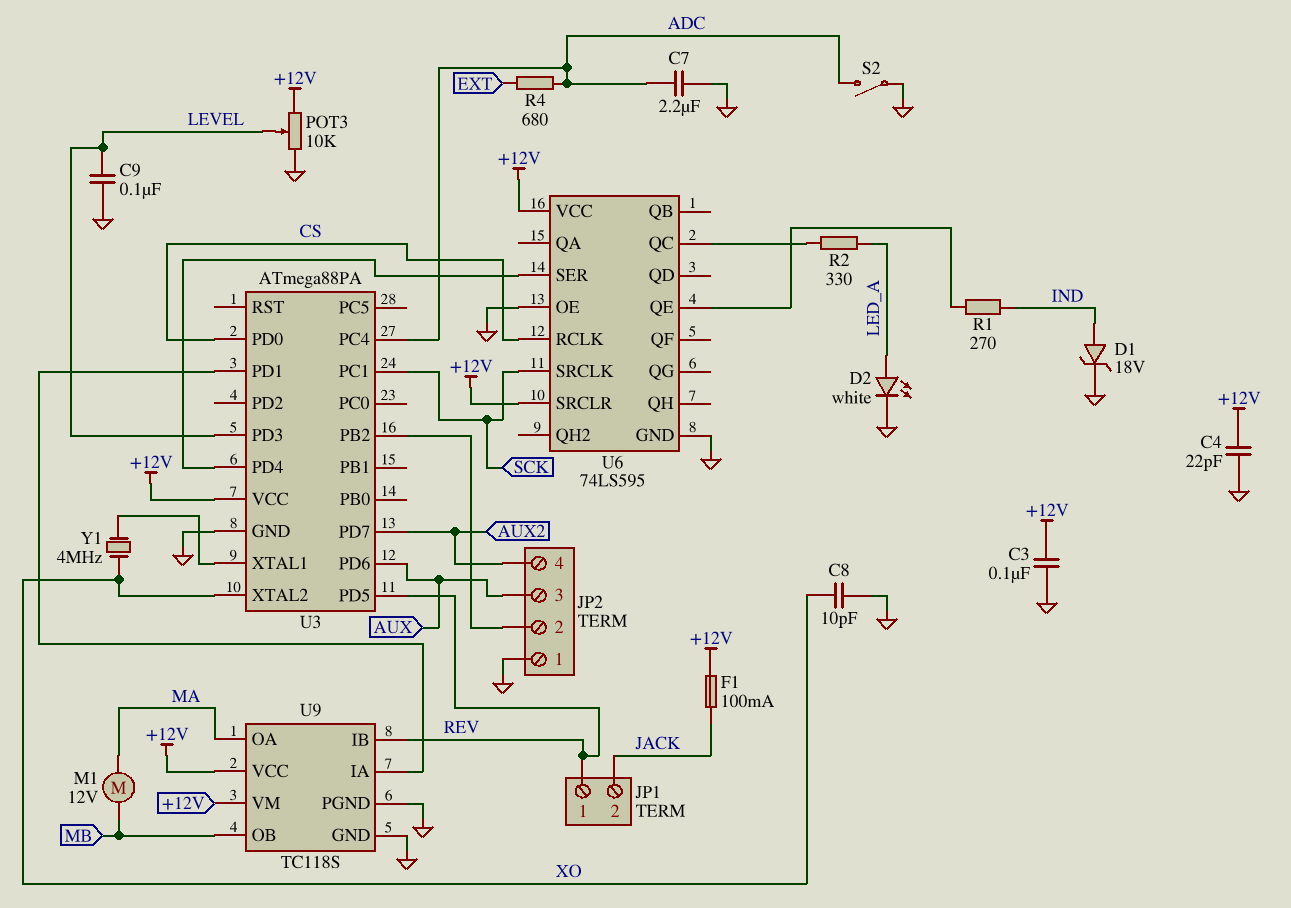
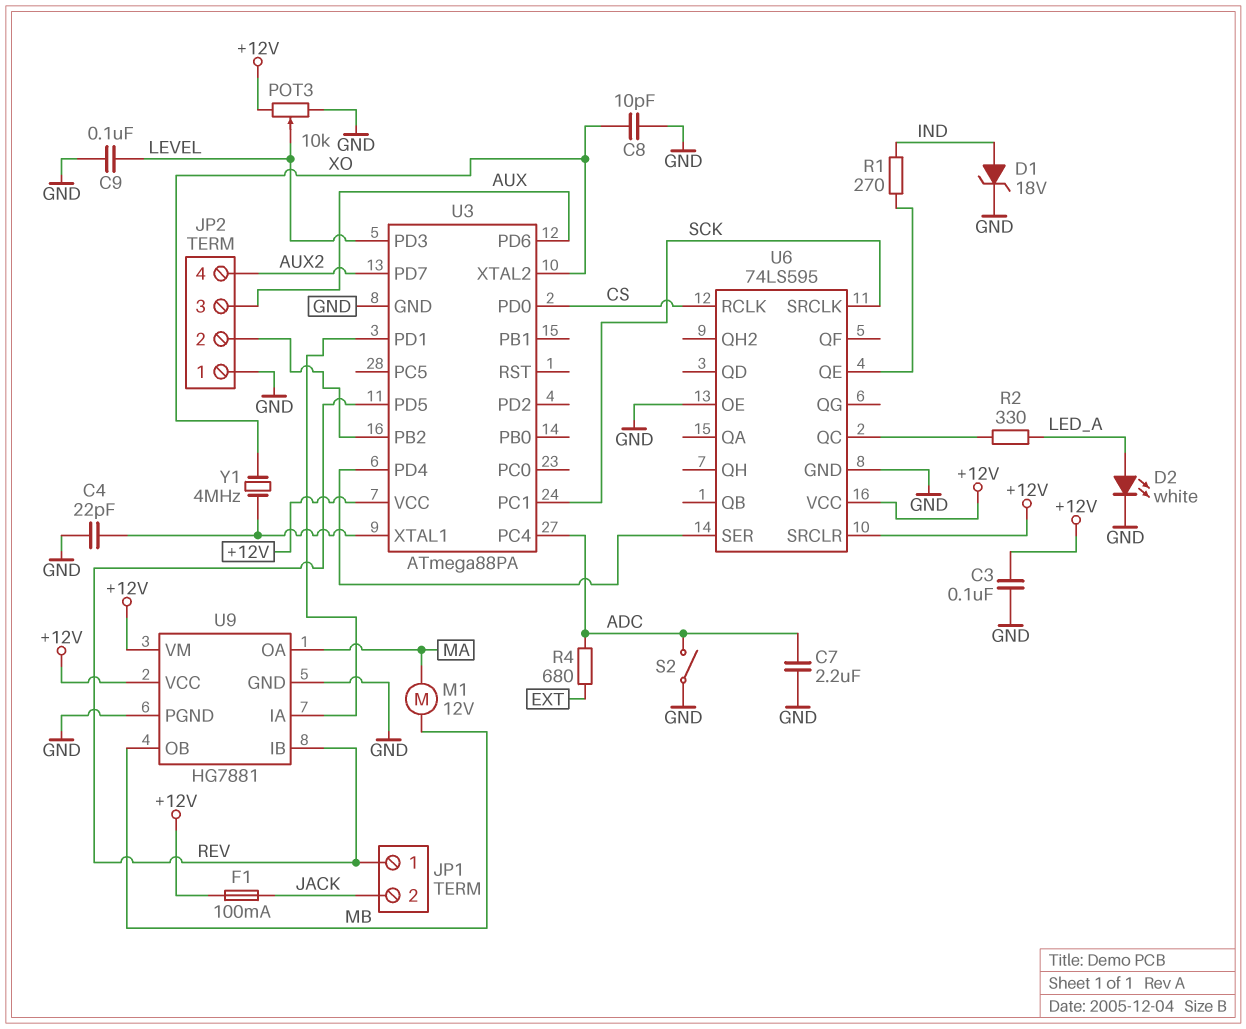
C4: 22pF (+12V, GND) -> 22pF (GND, U3/XTAL1)
U9: TC118S -> HG7881

